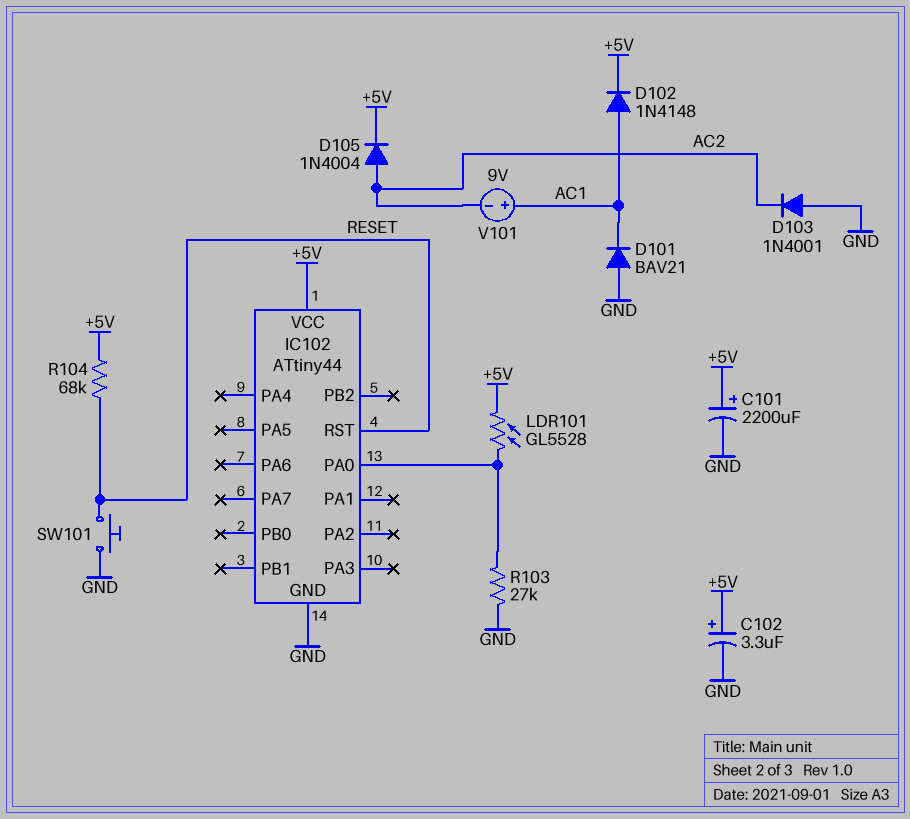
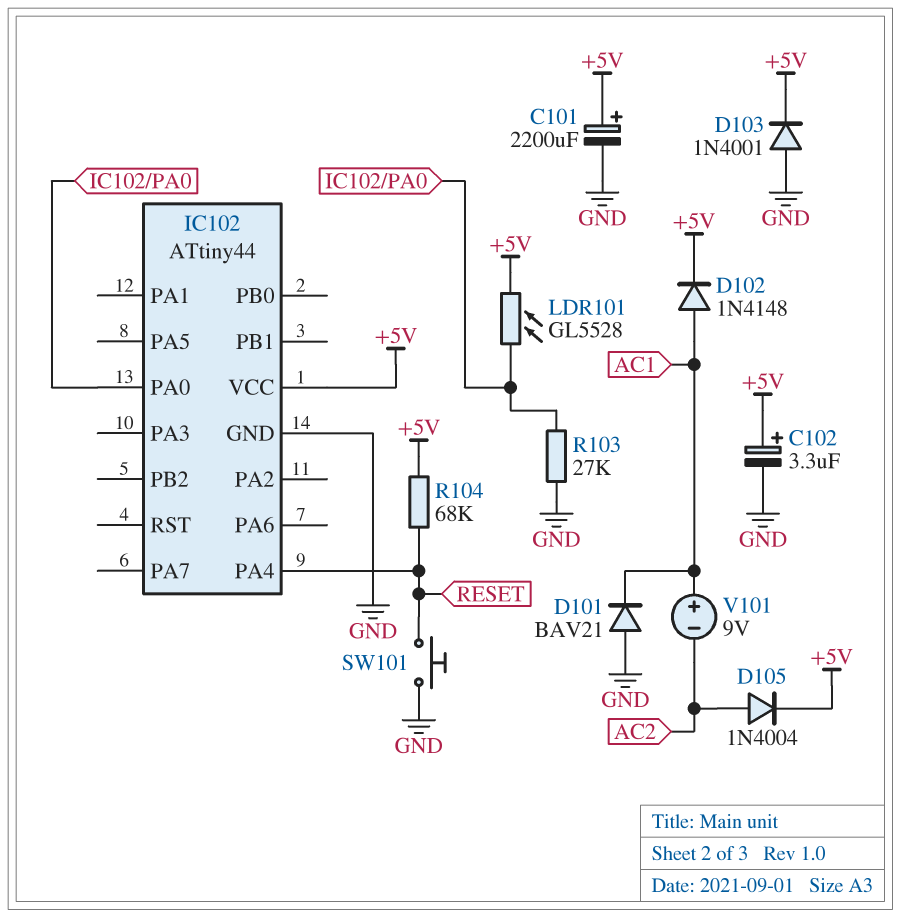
D103: diode 1N4001 (A GND, K AC2) -> diode 1N4001 (A GND, K +5V)
IC102 pin PA4: none -> RESET
IC102 pin RST: RESET -> none

